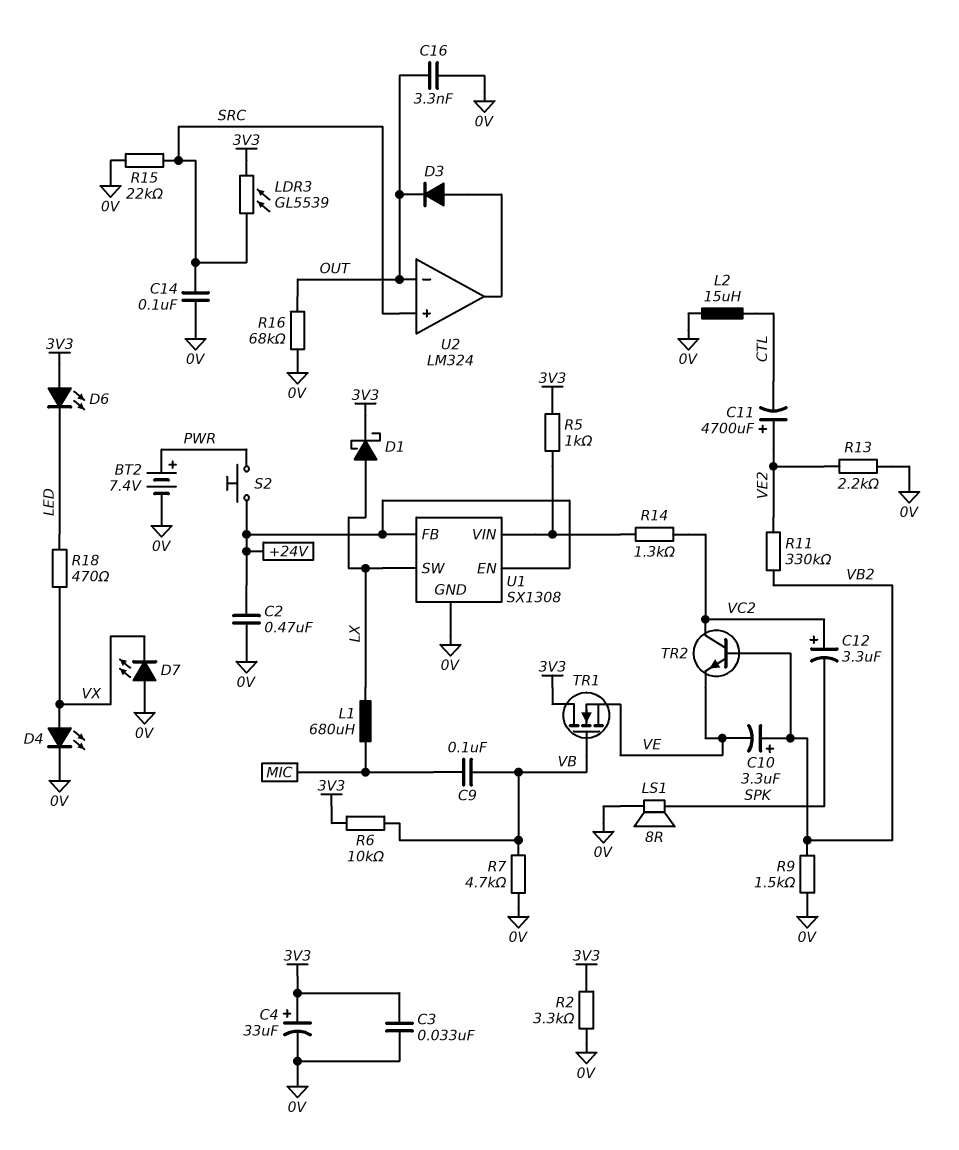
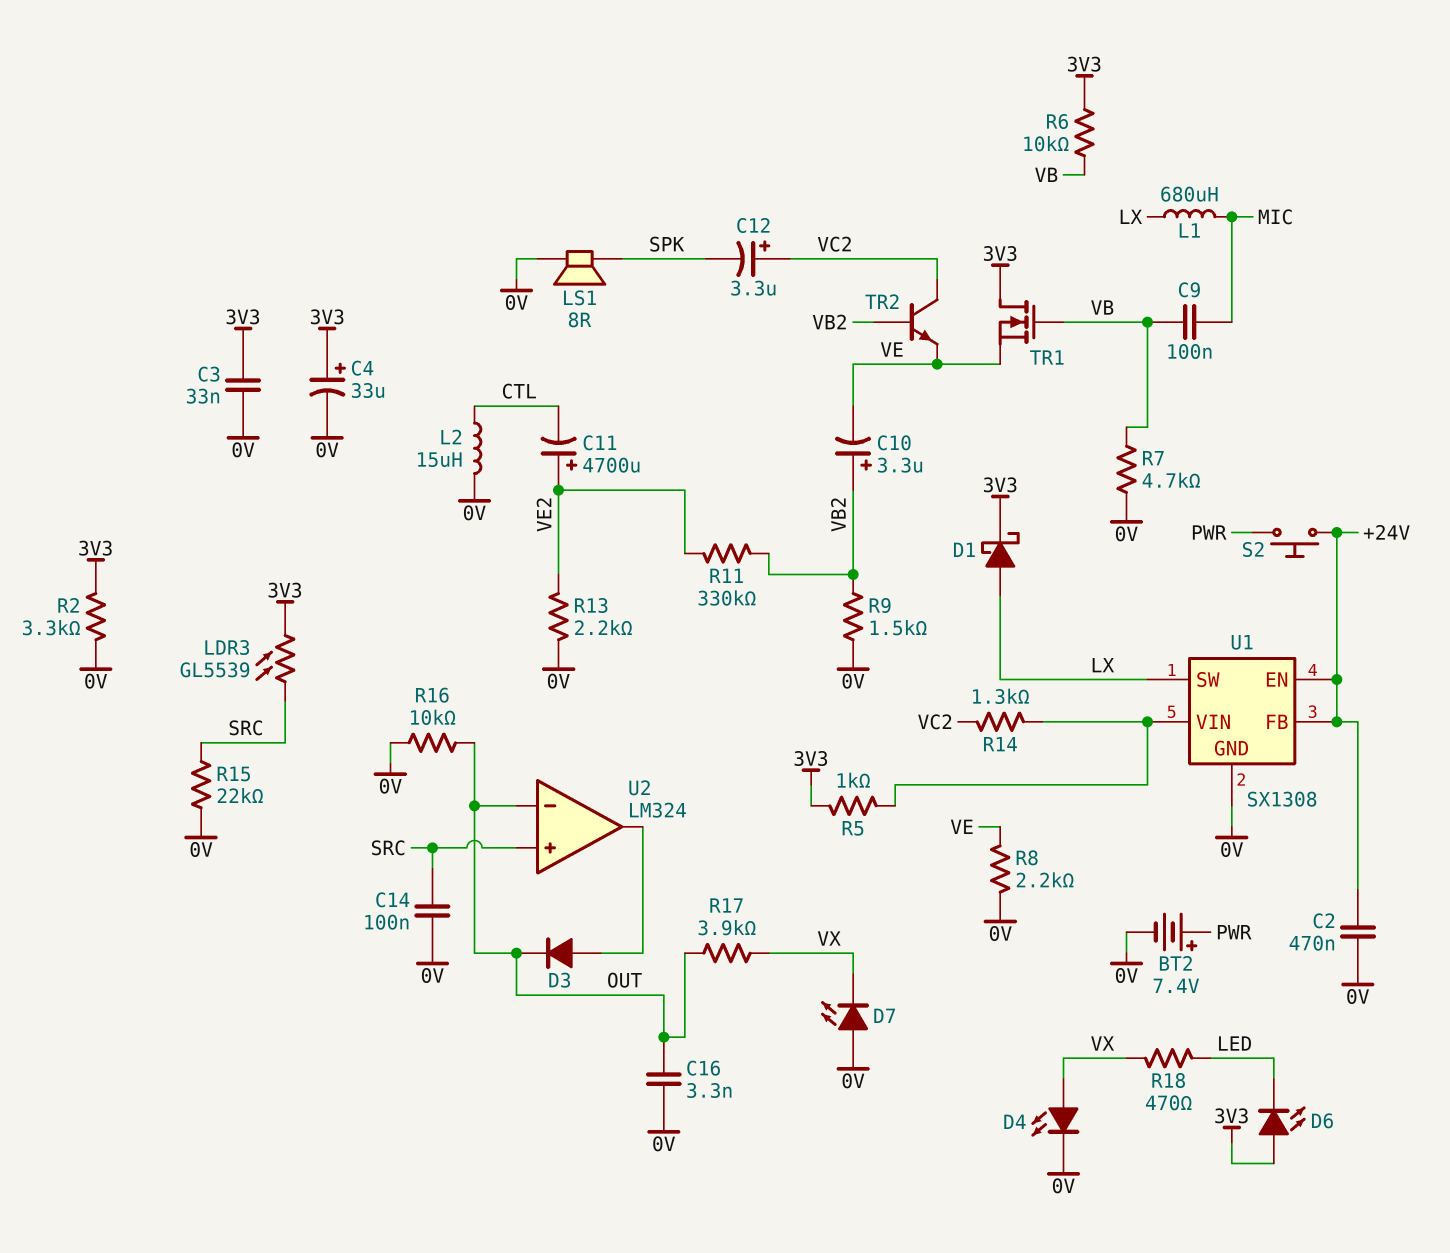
R8: none -> 2.2k (0V, VE)
R16: 68k (0V, OUT) -> 10k (0V, OUT)
R17: none -> 3.9k (OUT, VX)

